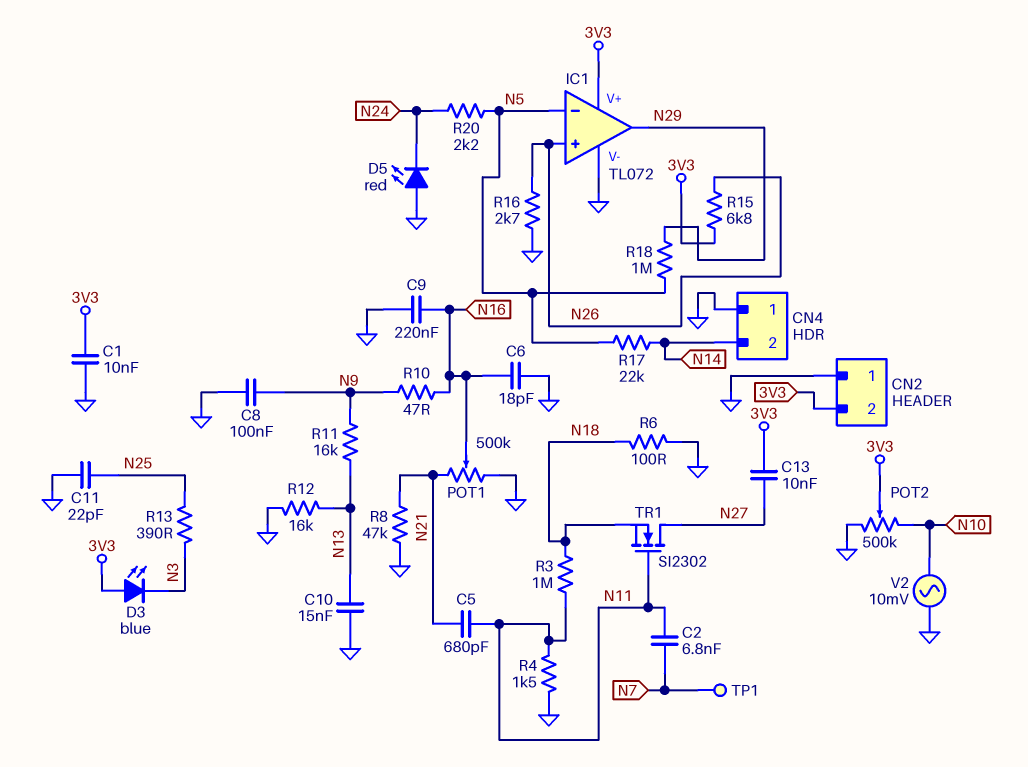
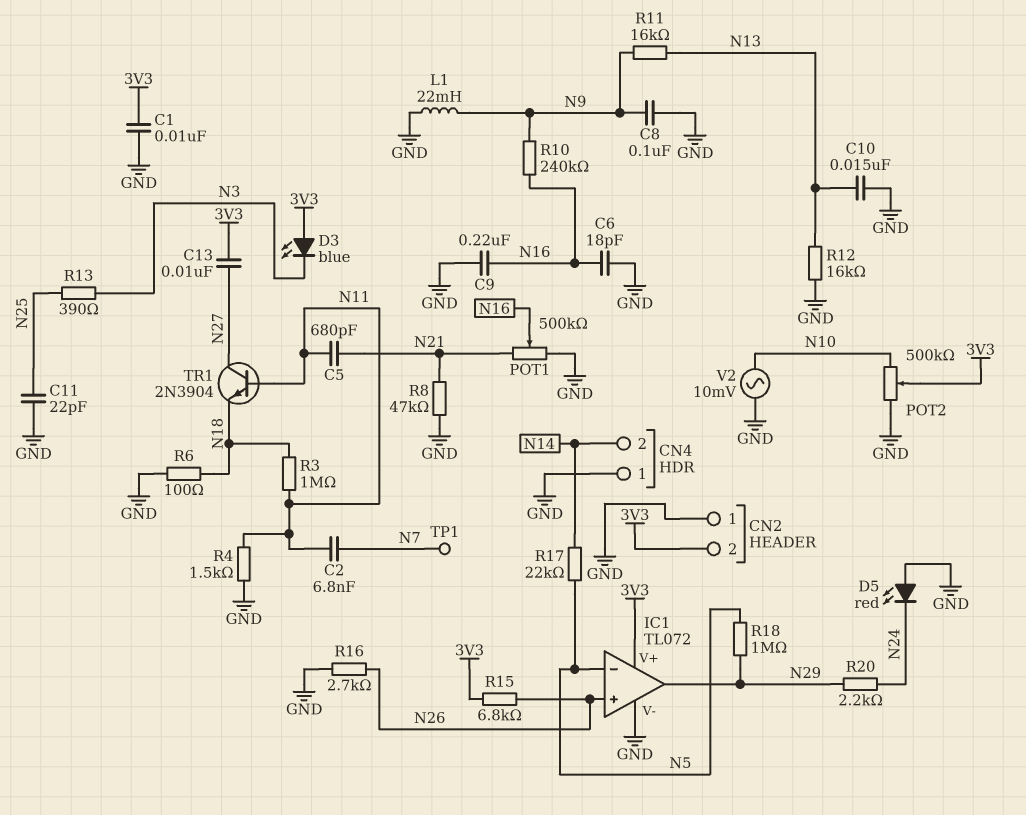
L1: none -> 22mH (GND, N9)
R10: 47 (N9, N16) -> 240k (N9, N16)
R20: 2.2k (N5, N24) -> 2.2k (N24, N29)
TR1: NMOS SI2302 (G N11, D N27, S N18) -> NPN 2N3904 (B N11, C N27, E N18)

